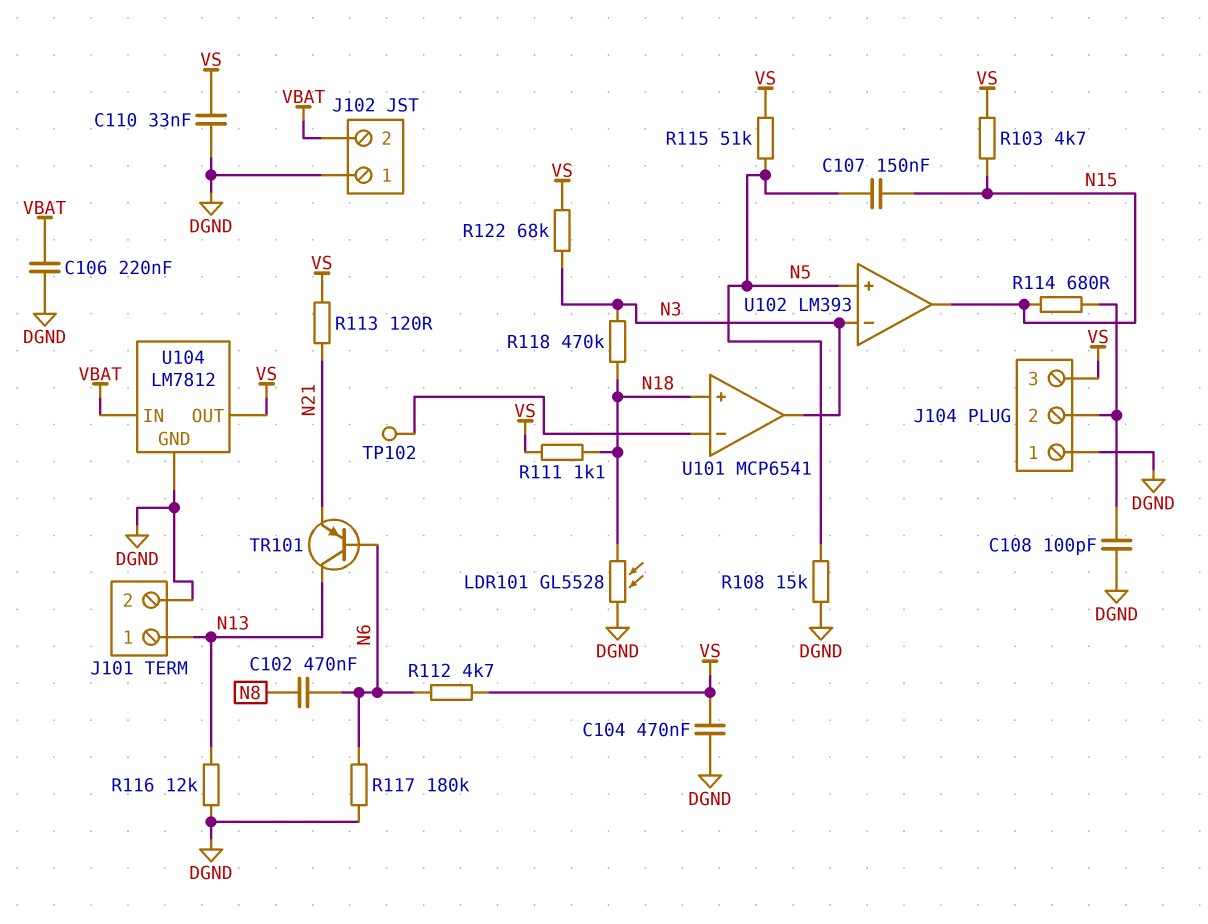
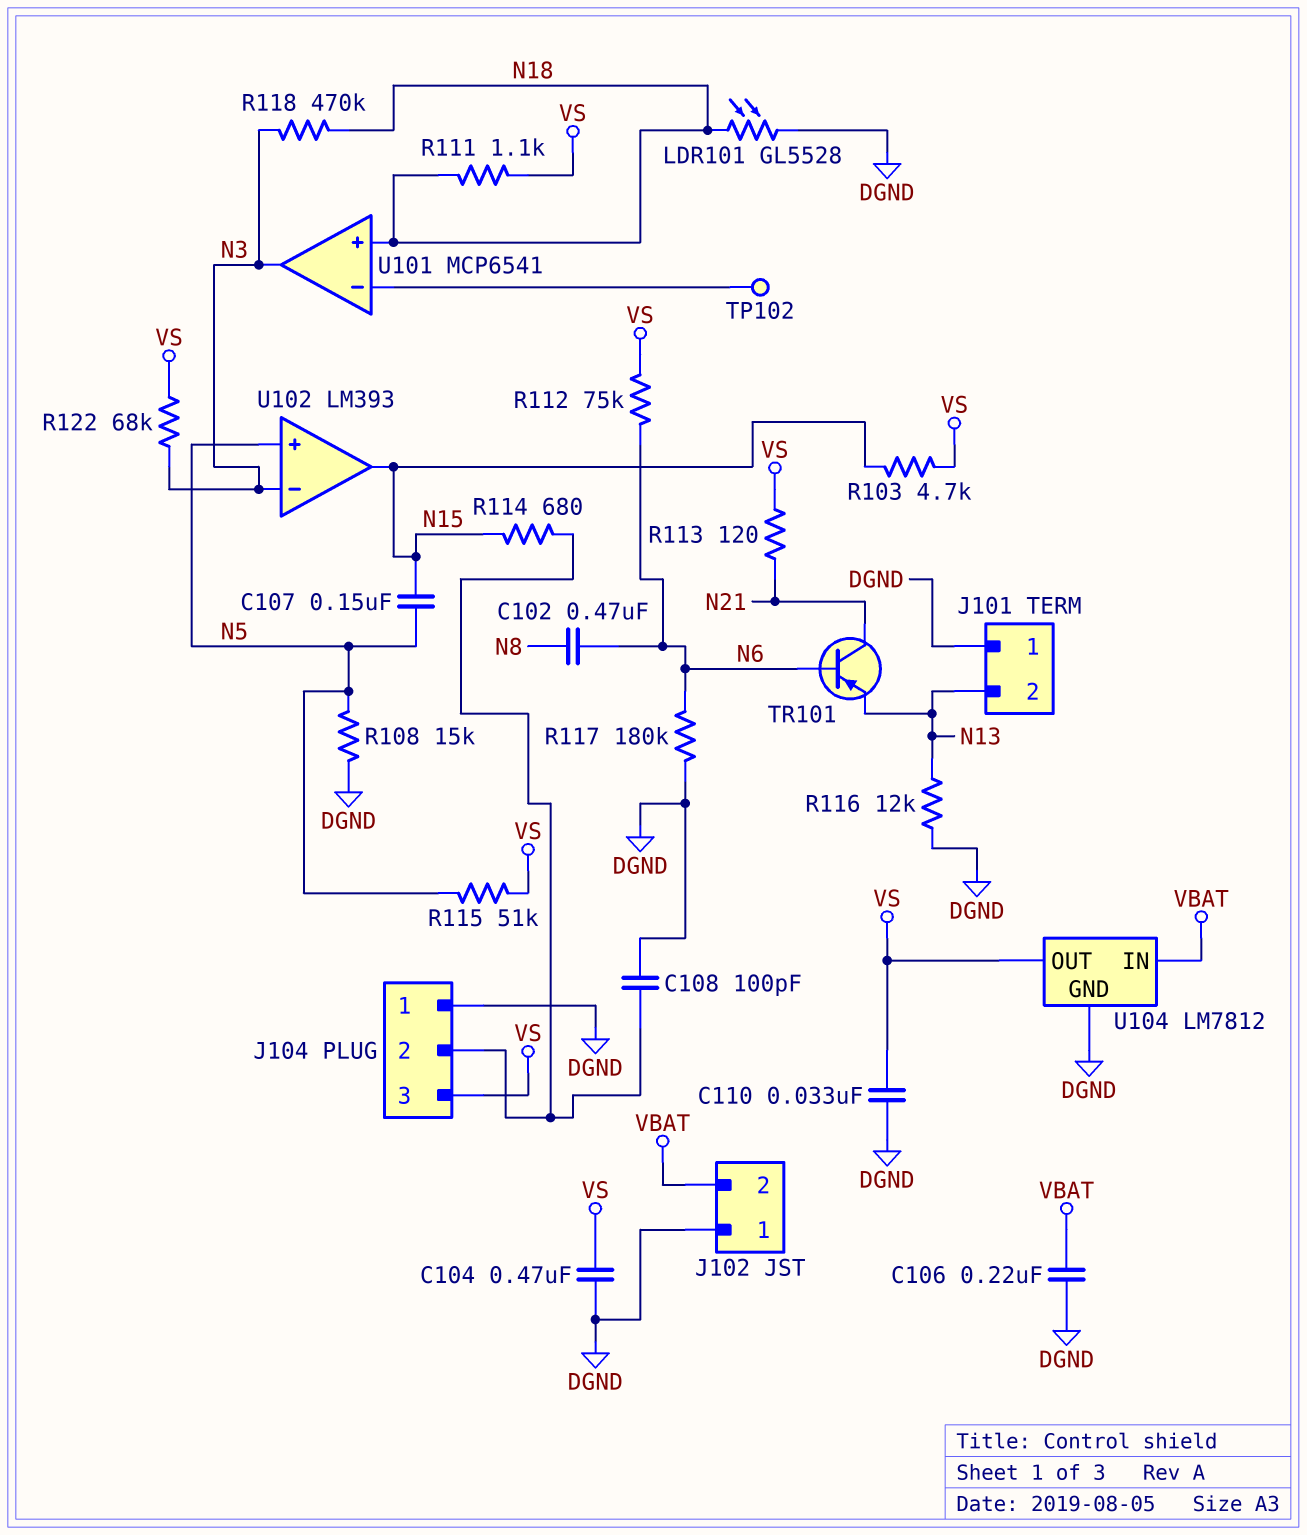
J101 pin 1: N13 -> DGND
J101 pin 2: DGND -> N13
R112: 4.7k (N6, VS) -> 75k (N6, VS)
TR101: PNP (B N6, C N13, E N21) -> PNP (B N6, C N21, E N13)

